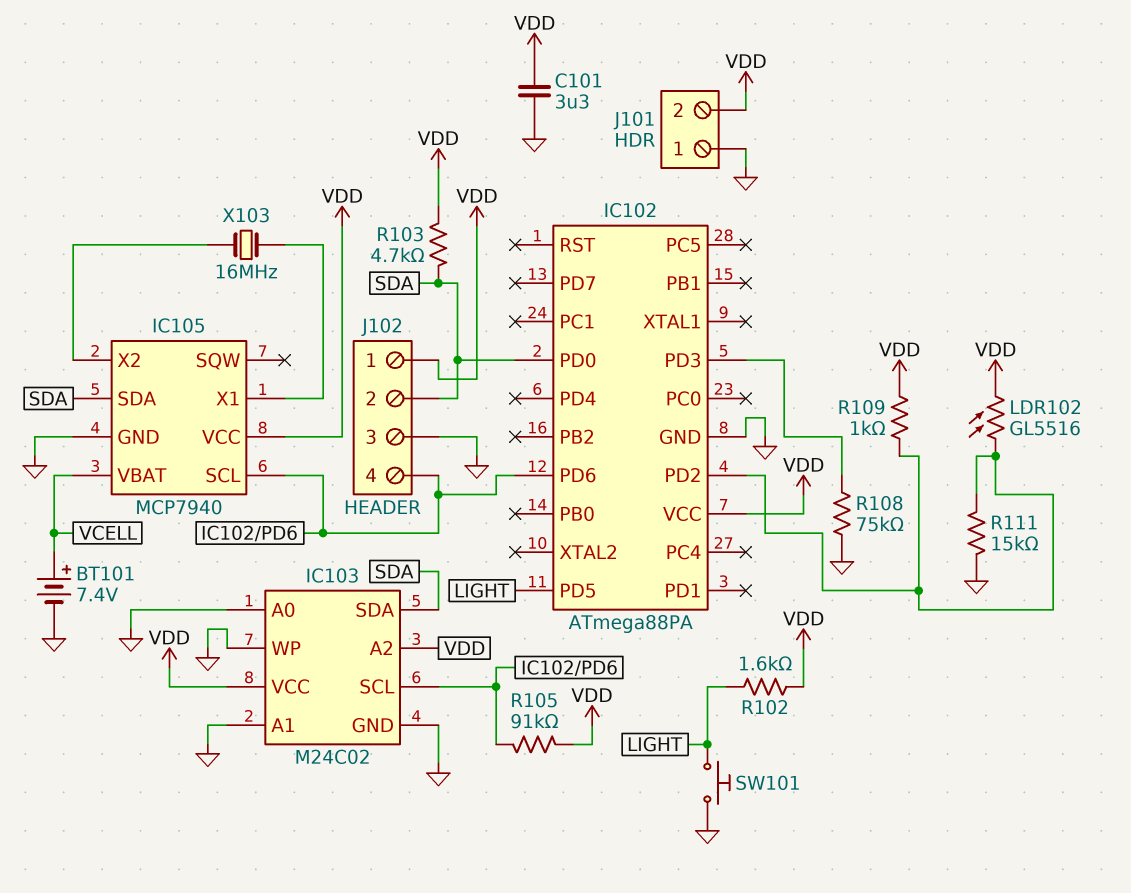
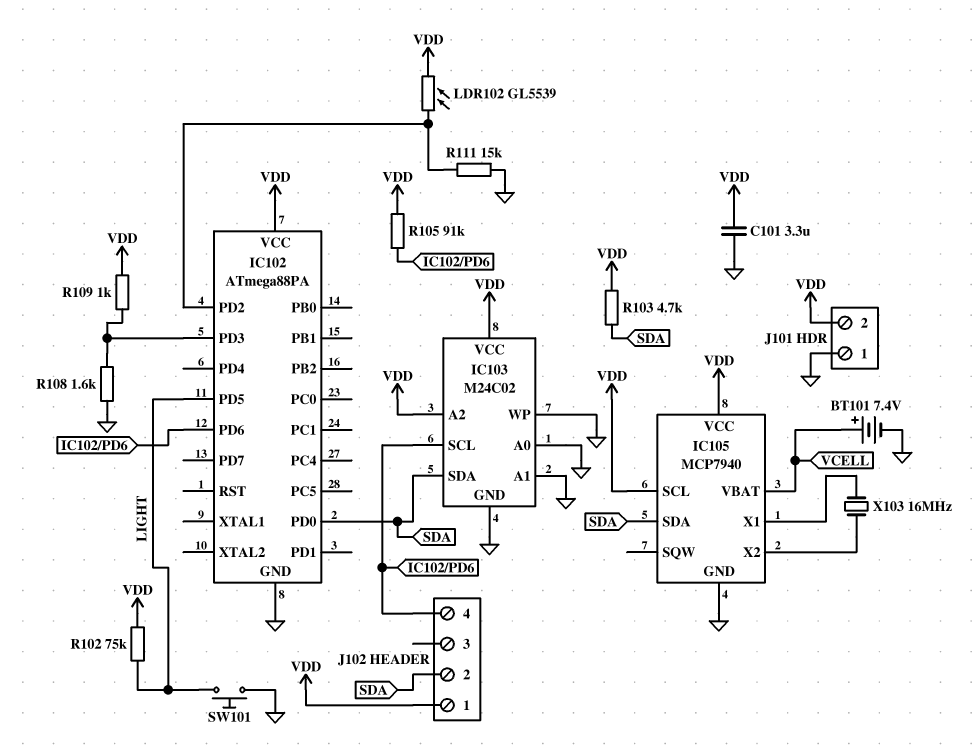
IC105 pin SCL: IC102/PD6 -> VDD
J102 pin 3: GND -> none
LDR102: GL5516 (IC102/PD2, VDD) -> GL5539 (IC102/PD2, VDD)
R102: 1.6k (LIGHT, VDD) -> 75k (LIGHT, VDD)
R108: 75k (GND, IC102/PD3) -> 1.6k (GND, IC102/PD3)
R109: 1k (IC102/PD2, VDD) -> 1k (IC102/PD3, VDD)

